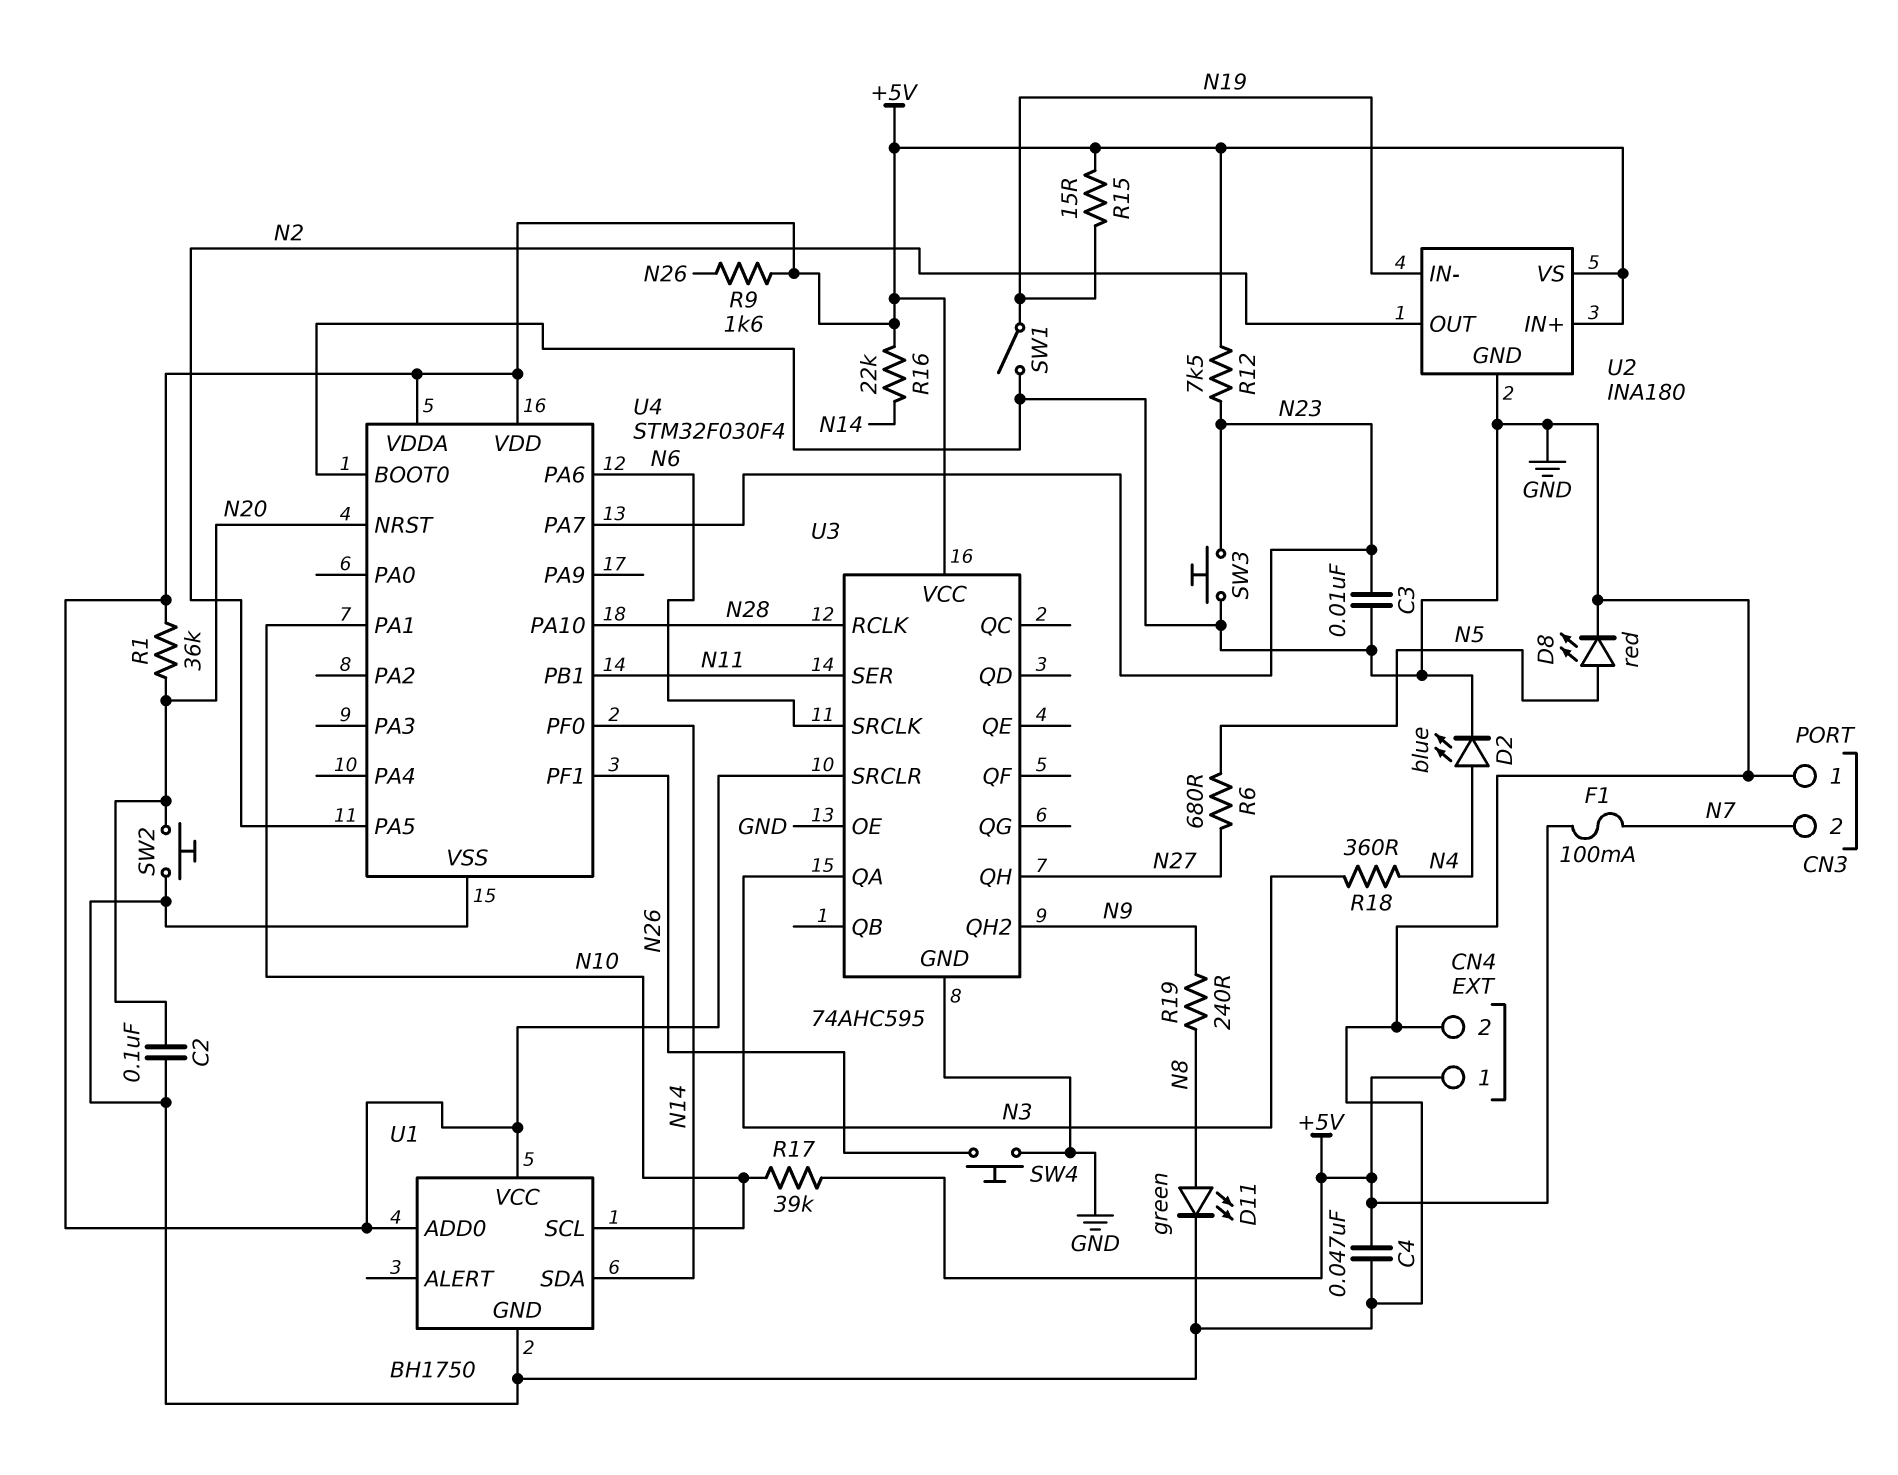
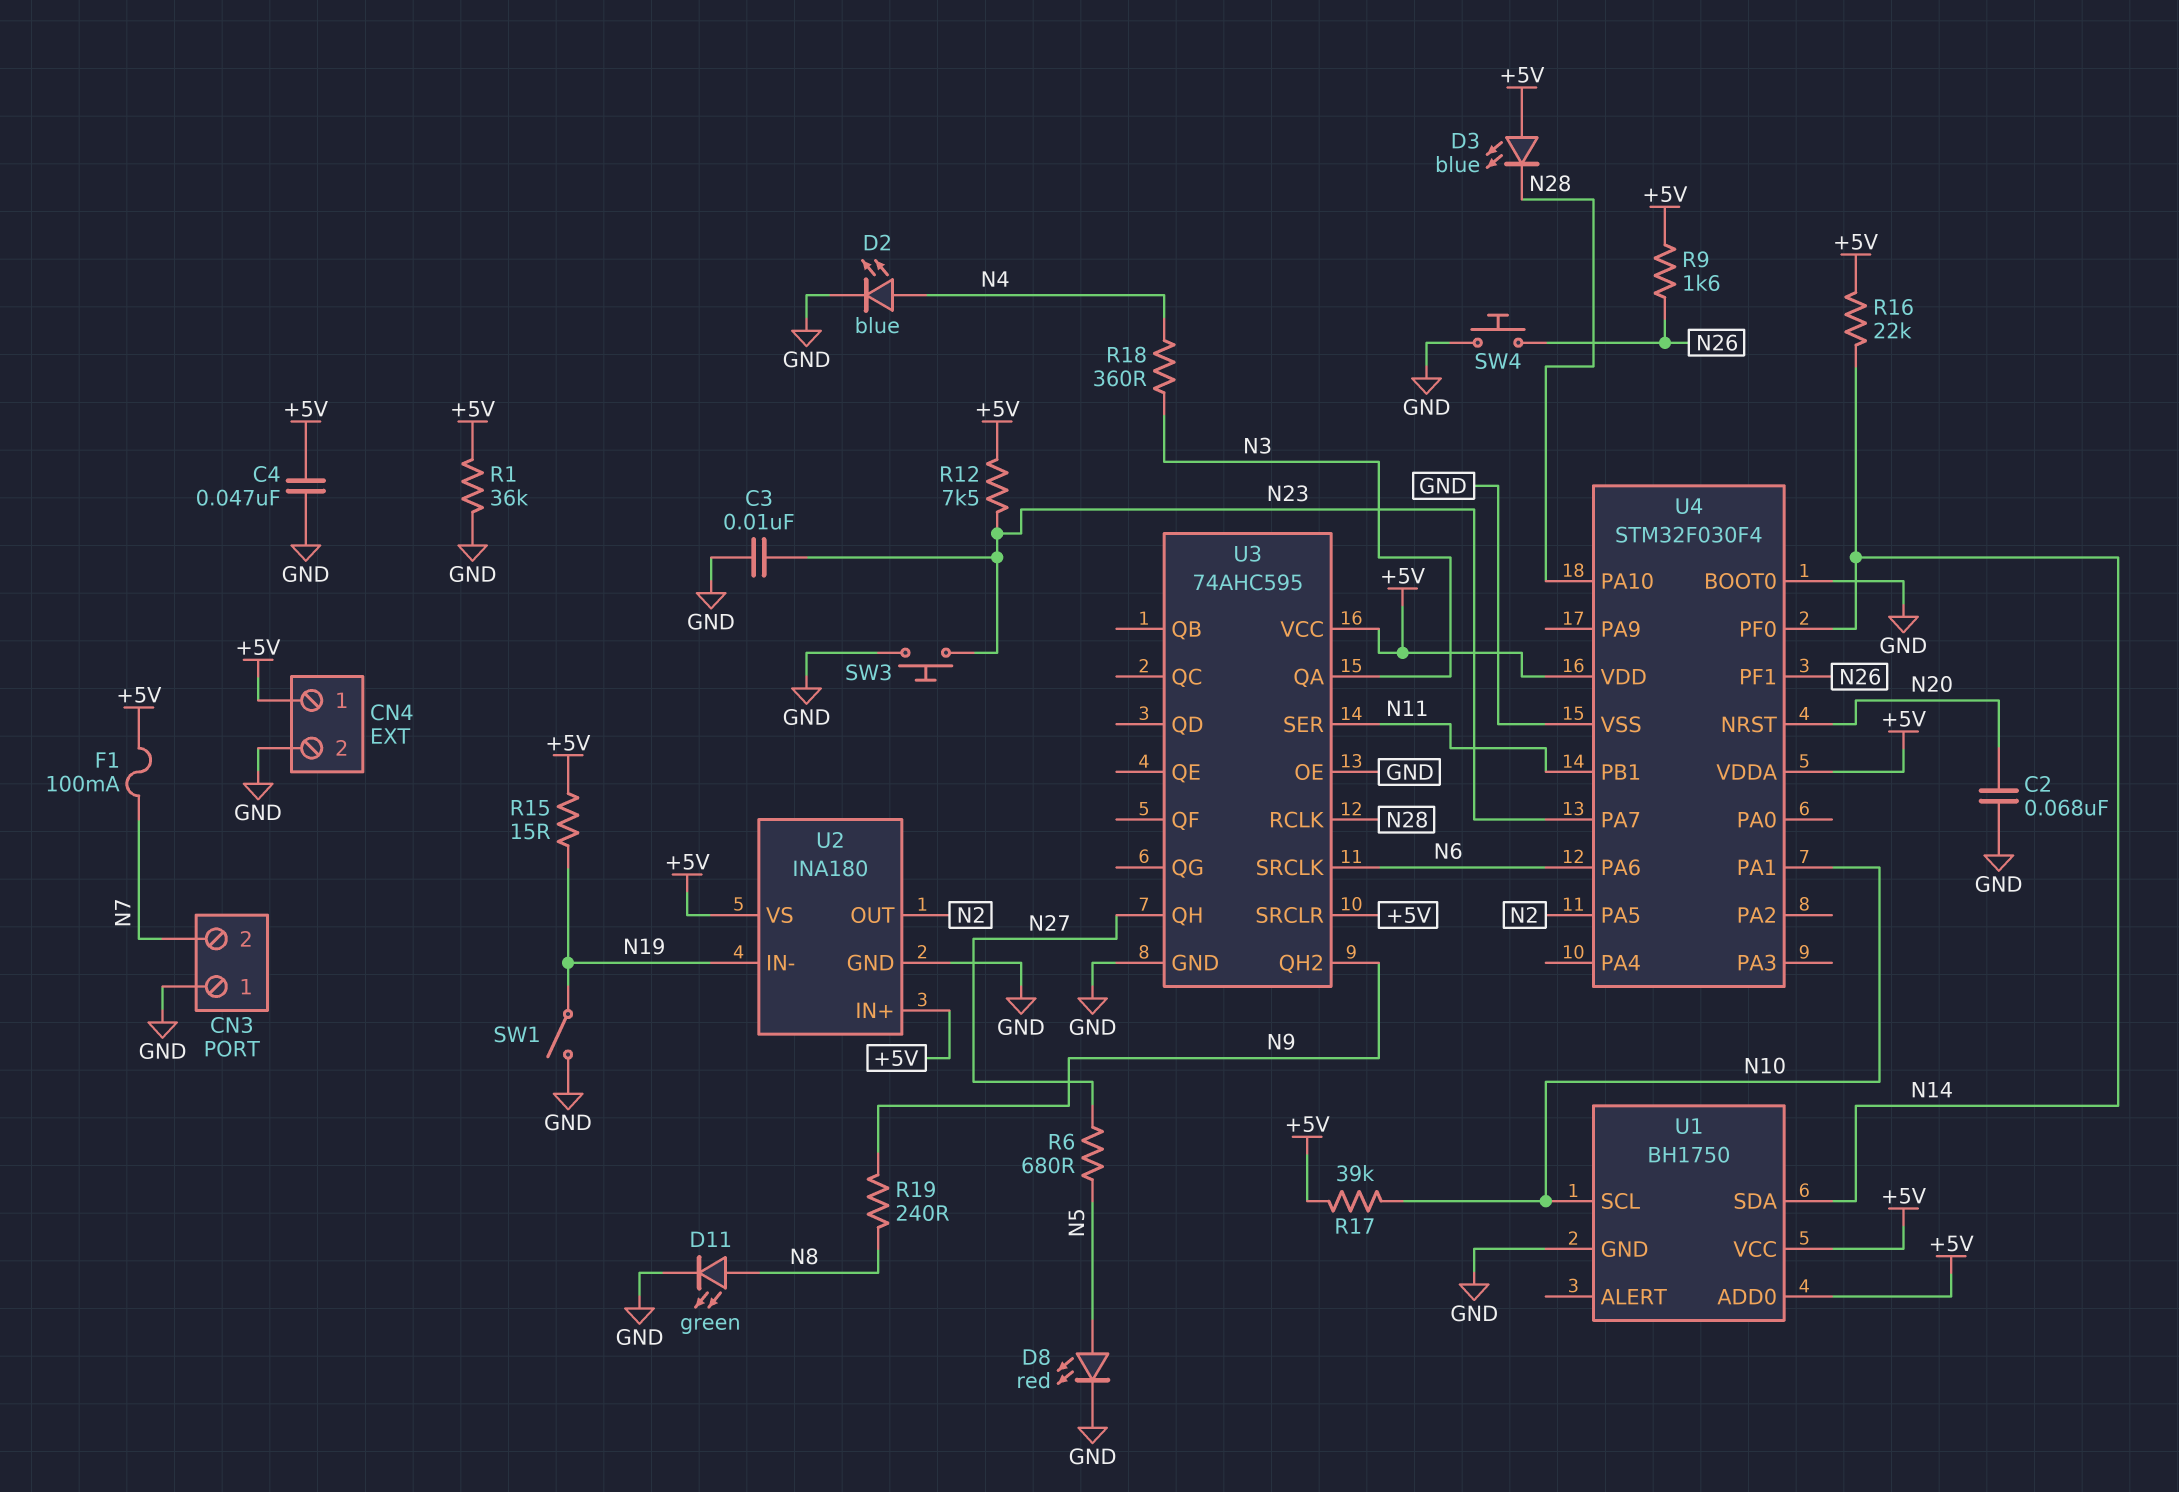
C2: 100nF (GND, N20) -> 68nF (GND, N20)
D3: none -> LED blue (A +5V, K N28)
R1: 36k (+5V, N20) -> 36k (+5V, GND)
SW2: button (GND, N20) -> none

